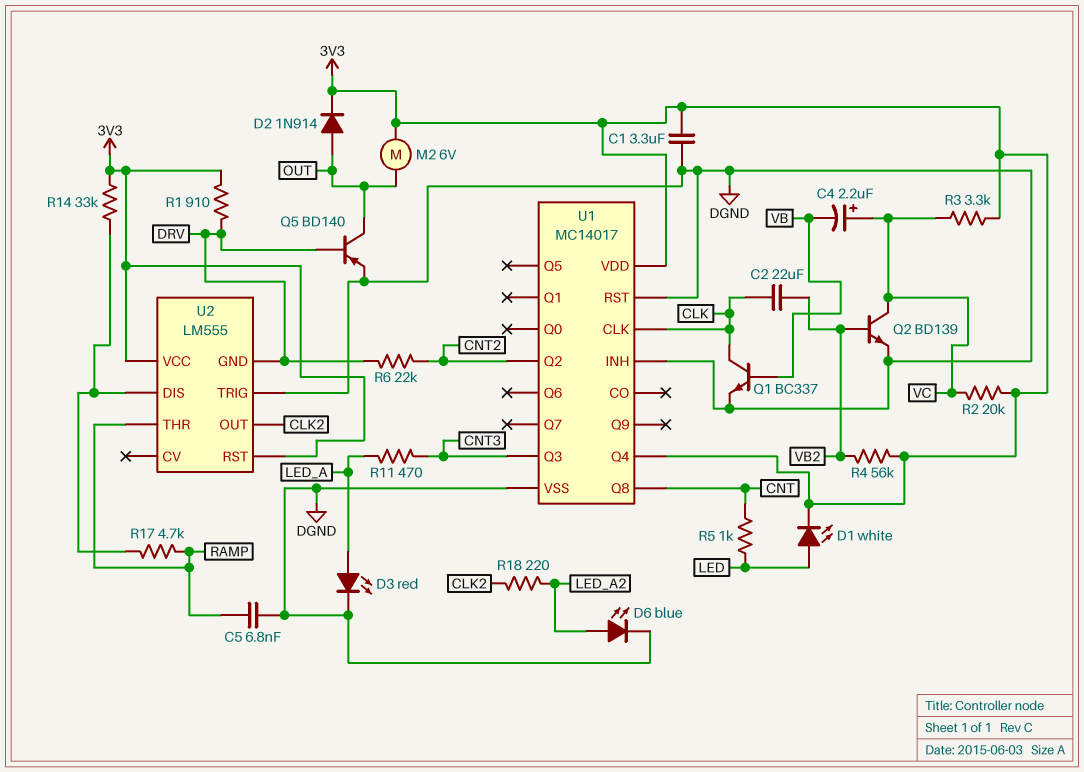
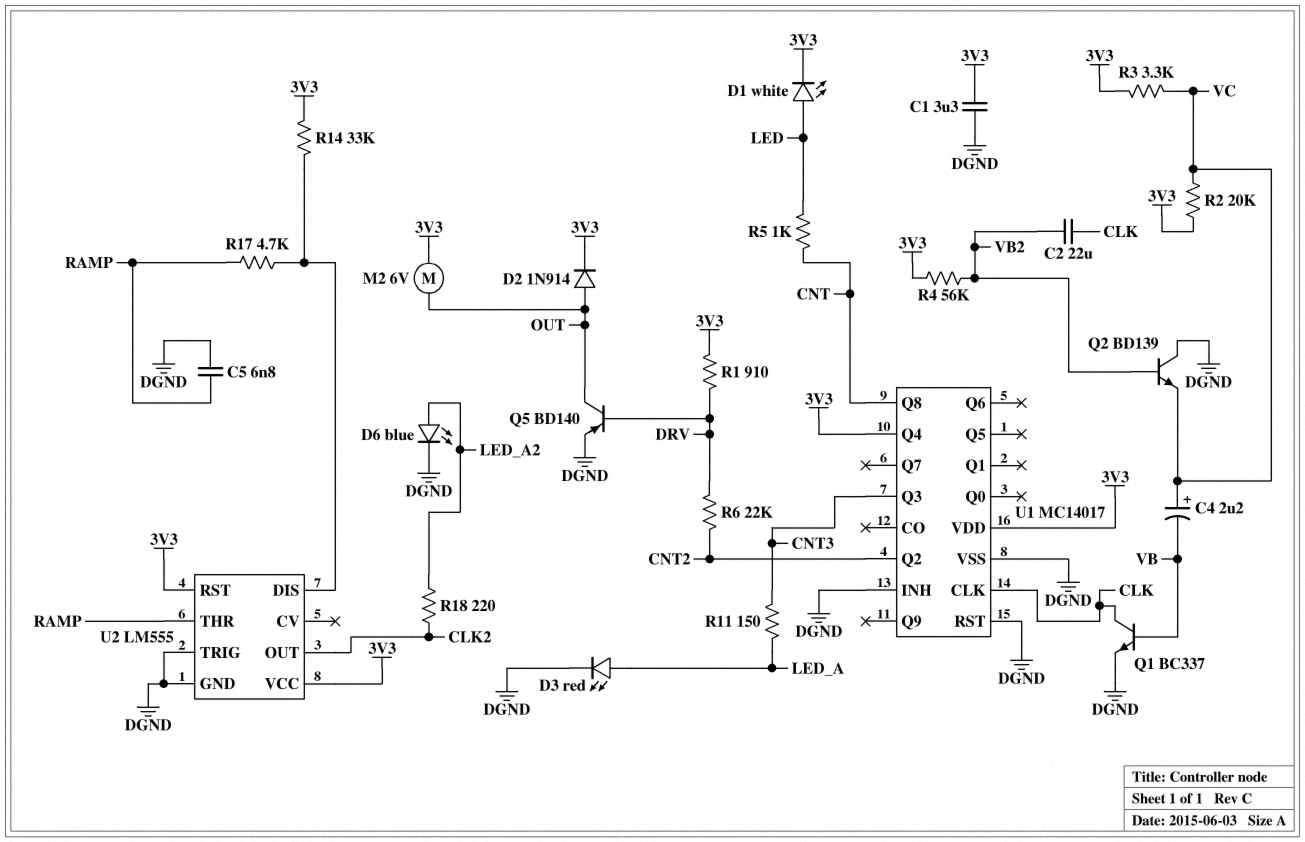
Q2: NPN BD139 (B VB2, C VC, E DGND) -> NPN BD139 (B VB2, C DGND, E VC)
R11: 470 (CNT3, LED_A) -> 150 (CNT3, LED_A)
U2 pin GND: DRV -> DGND

